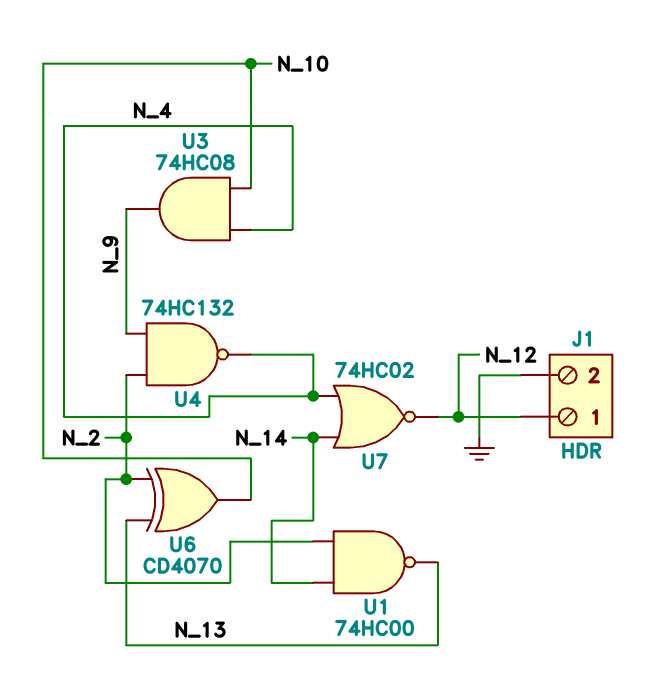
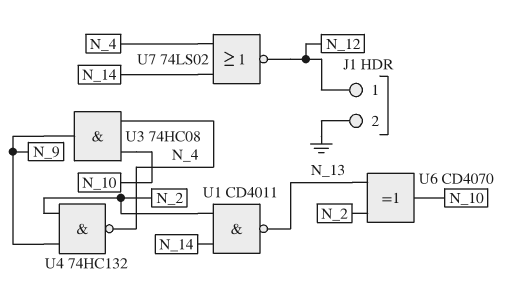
U1: NAND 74HC00 (in N_2, in N_14, out N_13) -> NAND CD4011 (in N_2, in N_14, out N_13)
U7: NOR 74HC02 (in N_4, in N_14, out N_12) -> NOR 74LS02 (in N_4, in N_14, out N_12)

